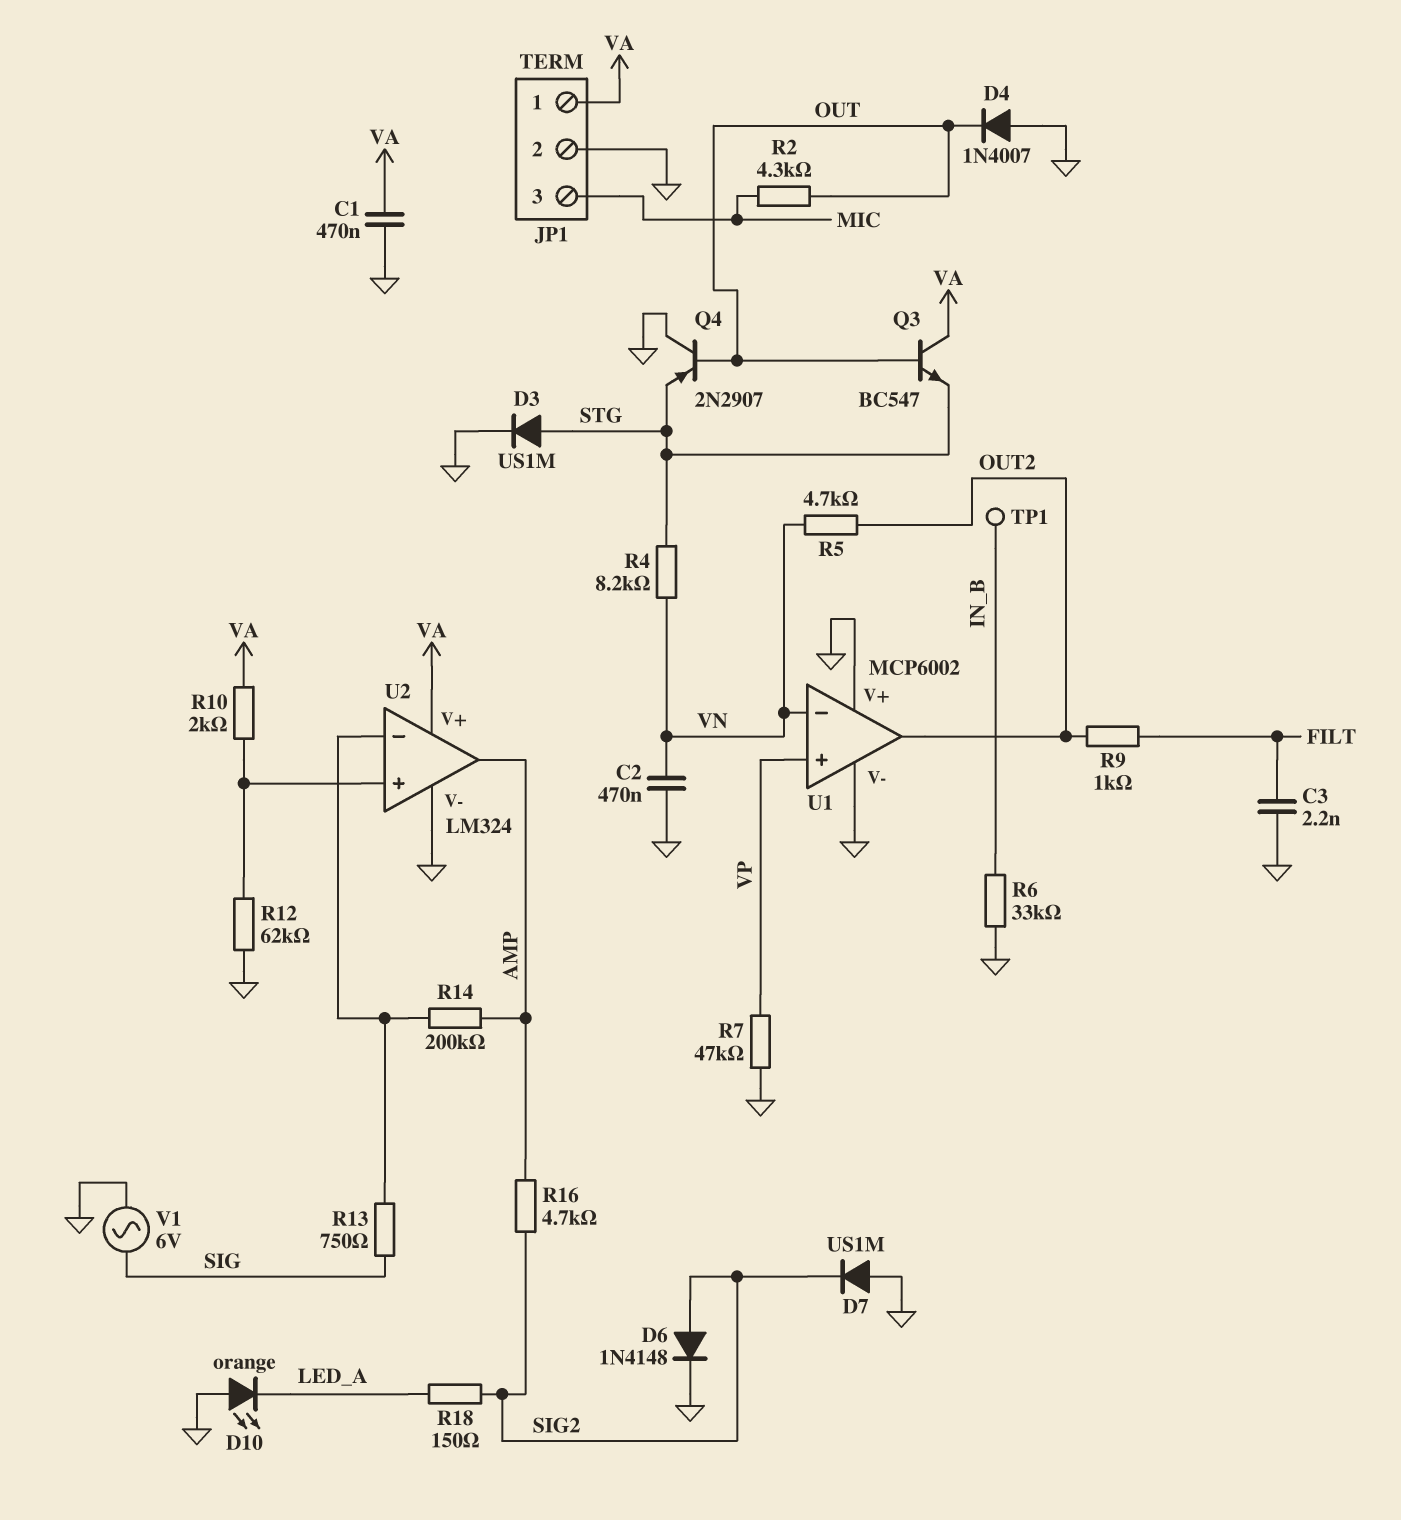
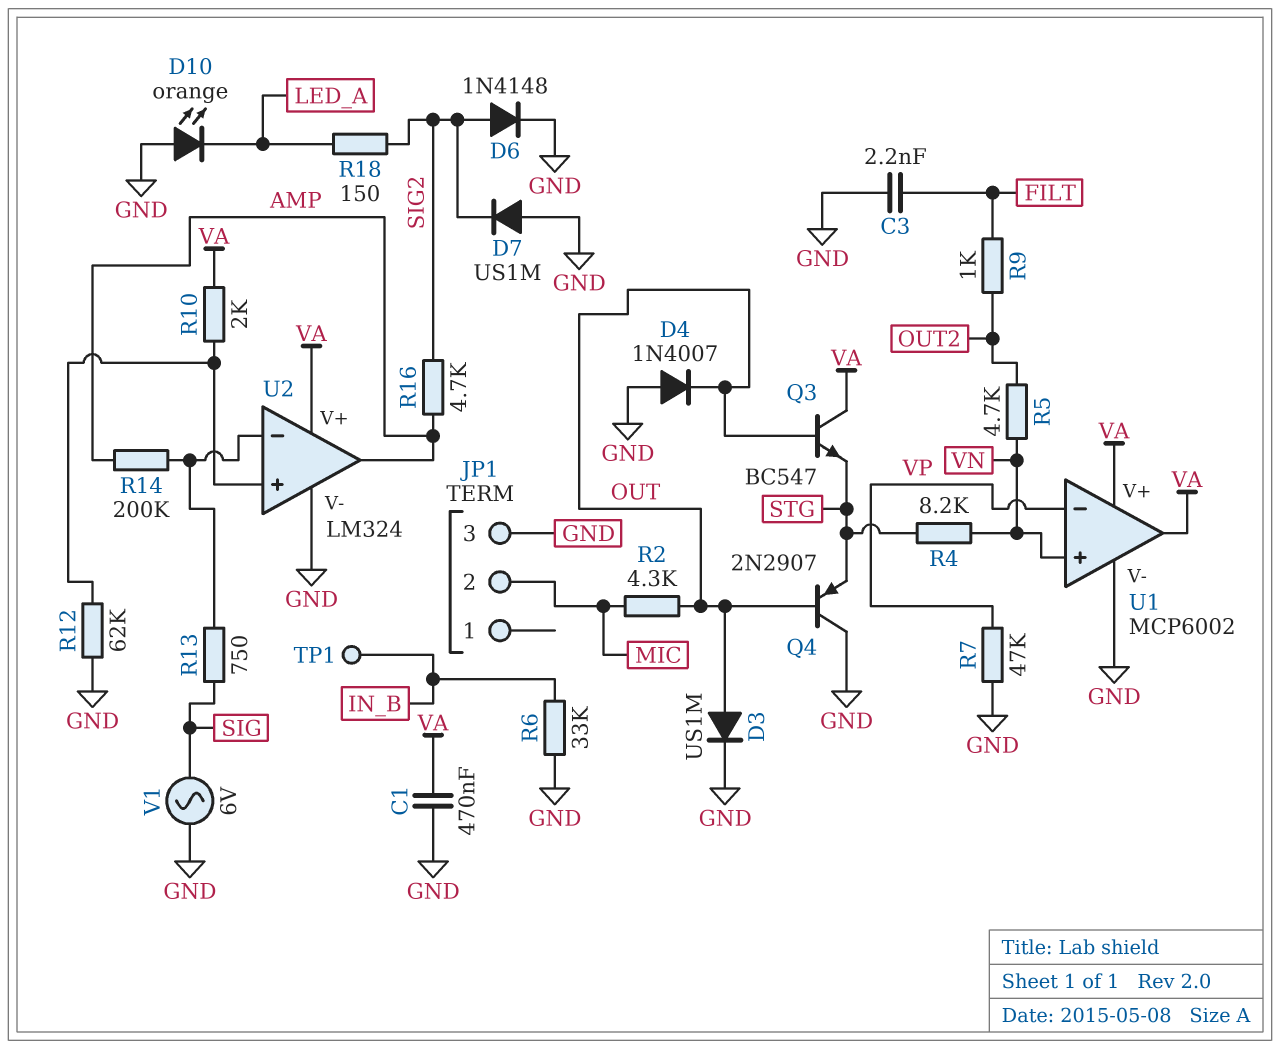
C2: 470nF (GND, VN) -> none
D3: diode US1M (A STG, K GND) -> diode US1M (A OUT, K GND)
JP1 pin 1: VA -> none
JP1 pin 2: GND -> MIC
JP1 pin 3: MIC -> GND
U1 pin V+: GND -> VA
U1 pin in+: VP -> VN
U1 pin in-: VN -> VP
U1 pin out: OUT2 -> VA

